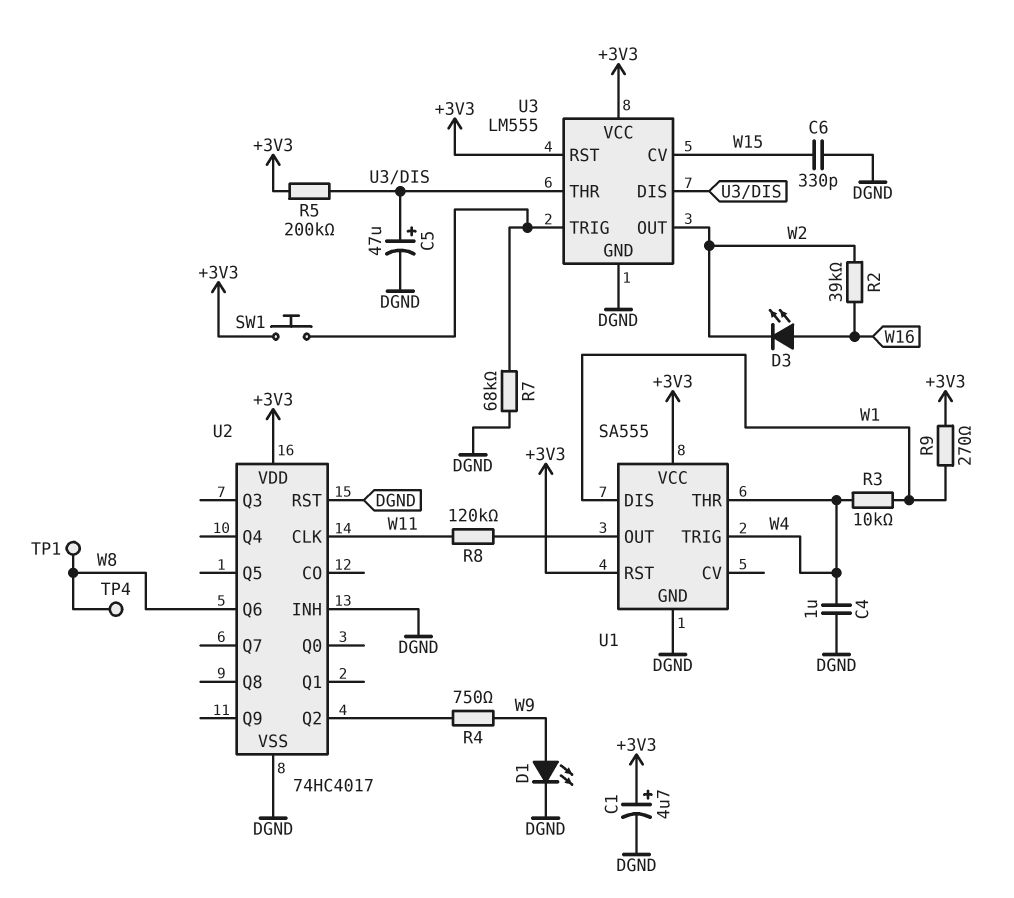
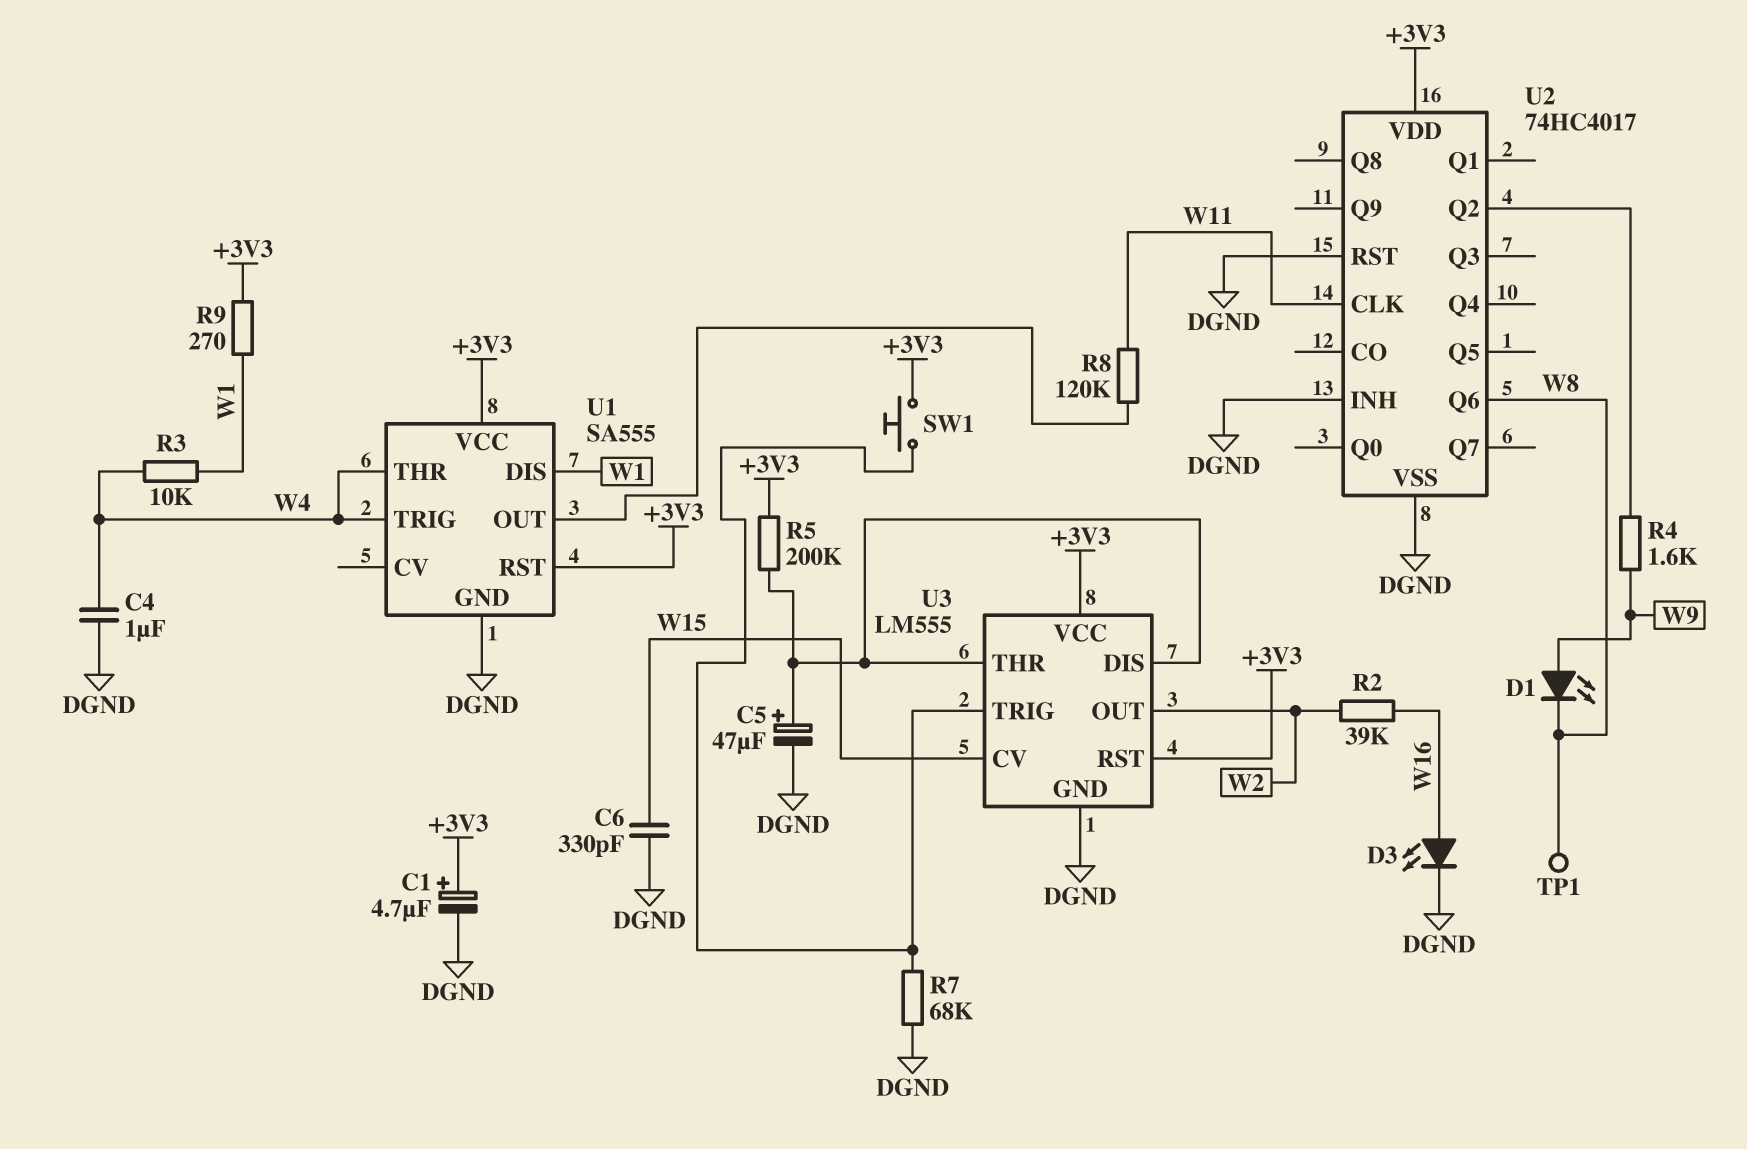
D1: LED (A W9, K DGND) -> LED (A W9, K W8)
D3: LED (A W16, K W2) -> LED (A W16, K DGND)
R4: 750 (U2/Q2, W9) -> 1.6k (U2/Q2, W9)
TP4: test point (W8) -> none

